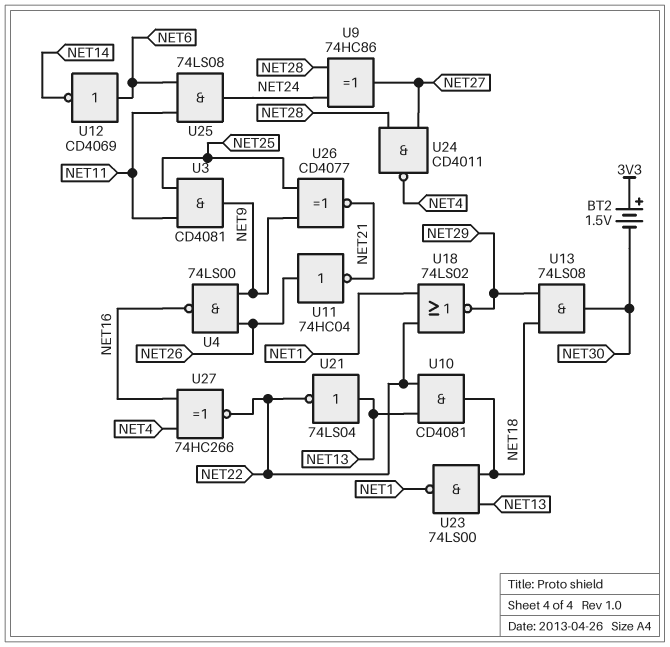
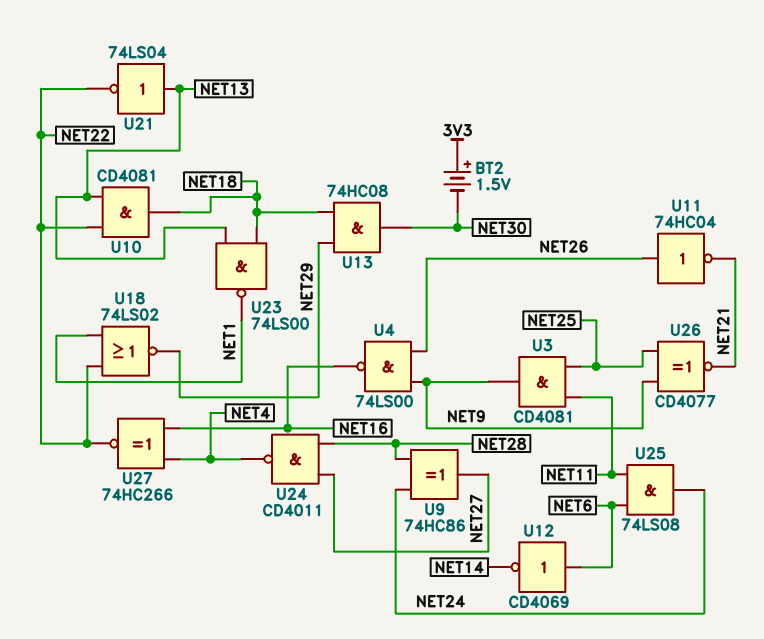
U13: AND 74LS08 (in NET18, in NET29, out NET30) -> AND 74HC08 (in NET18, in NET29, out NET30)

